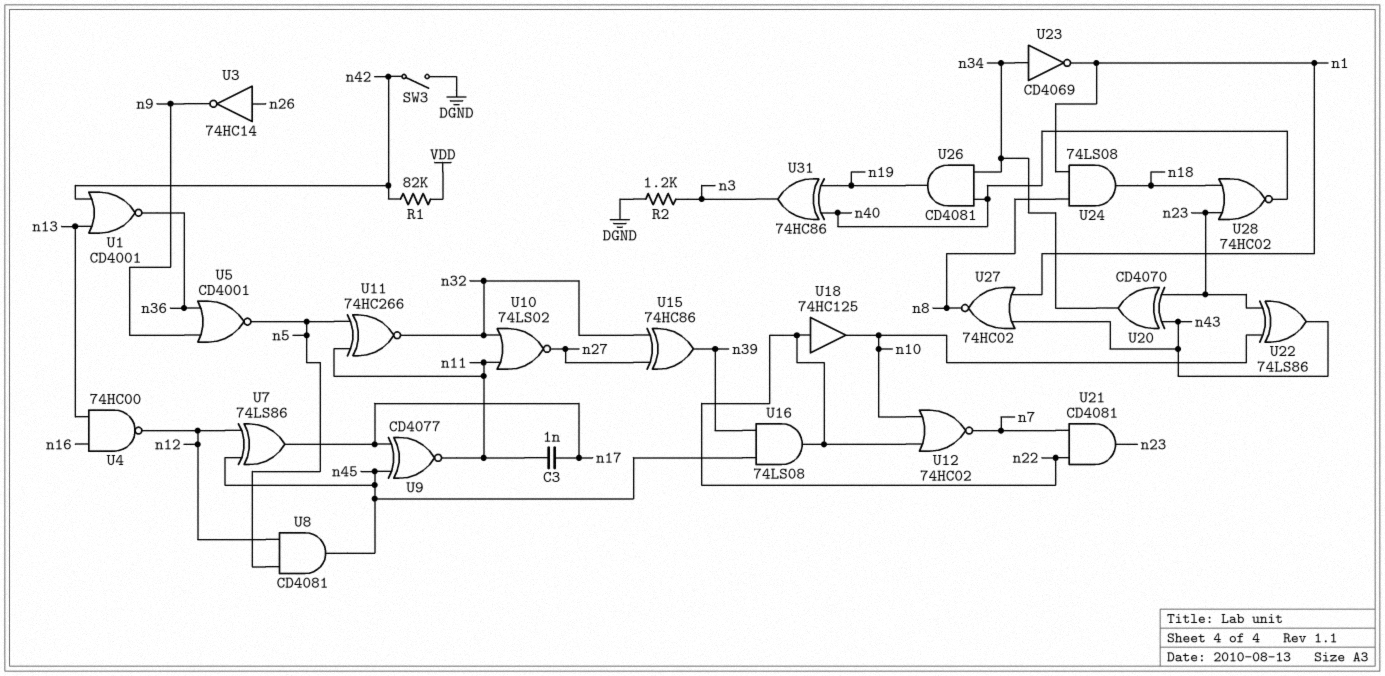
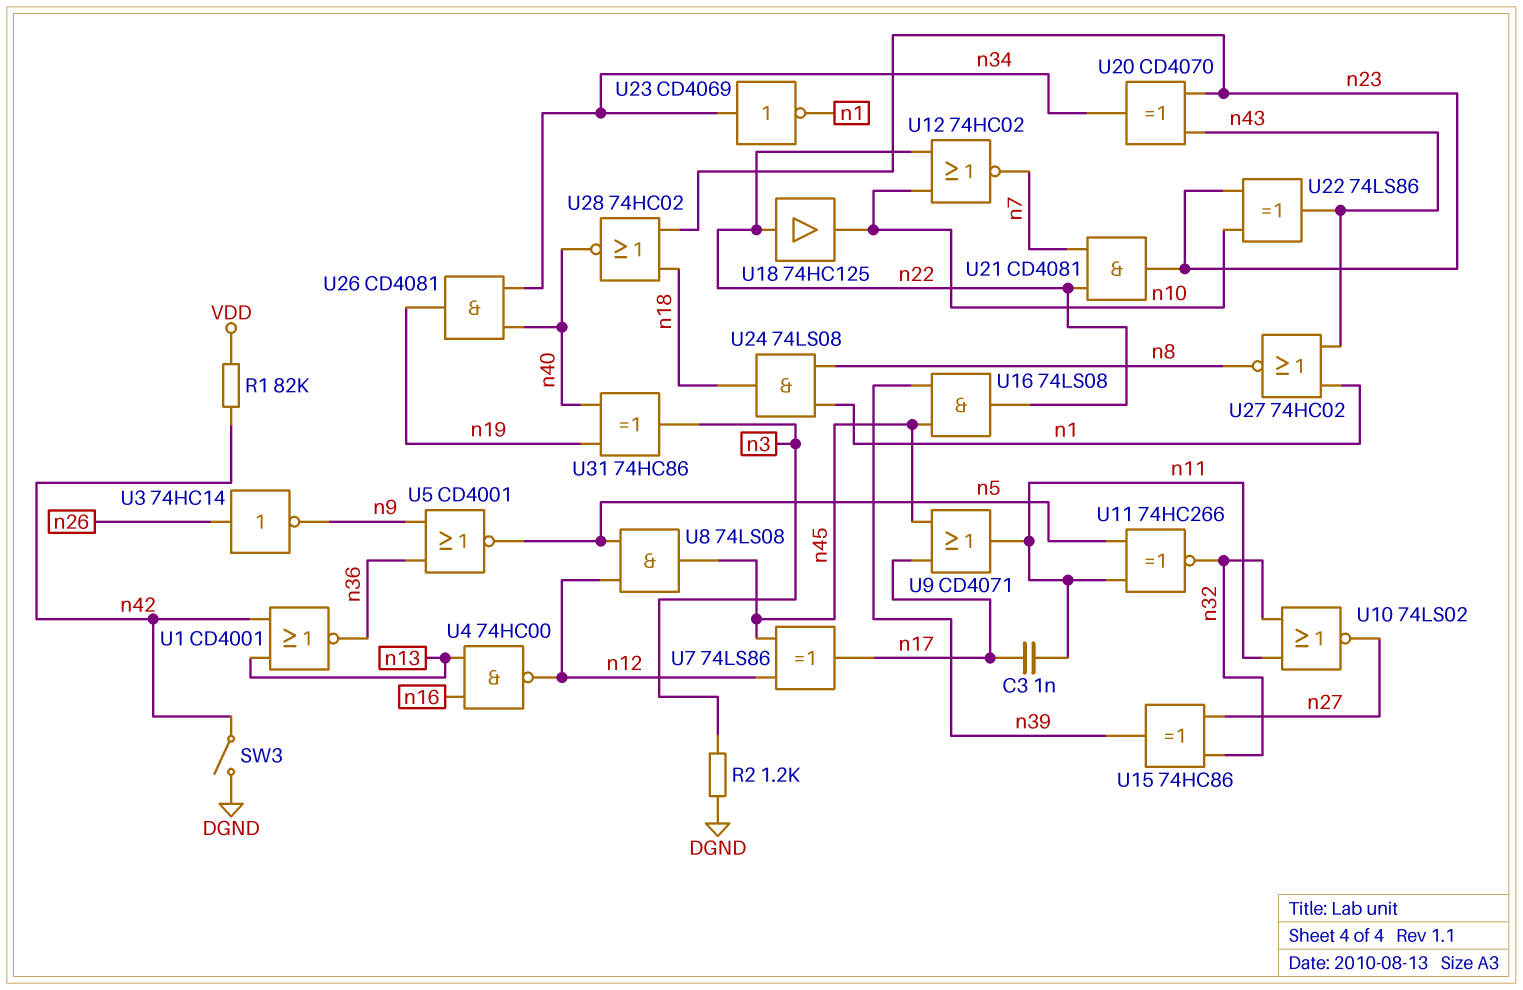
U8: AND CD4081 (in n5, in n12, out n45) -> AND 74LS08 (in n5, in n12, out n45)
U9: XNOR CD4077 (in n17, in n45, out n11) -> OR CD4071 (in n17, in n45, out n11)

